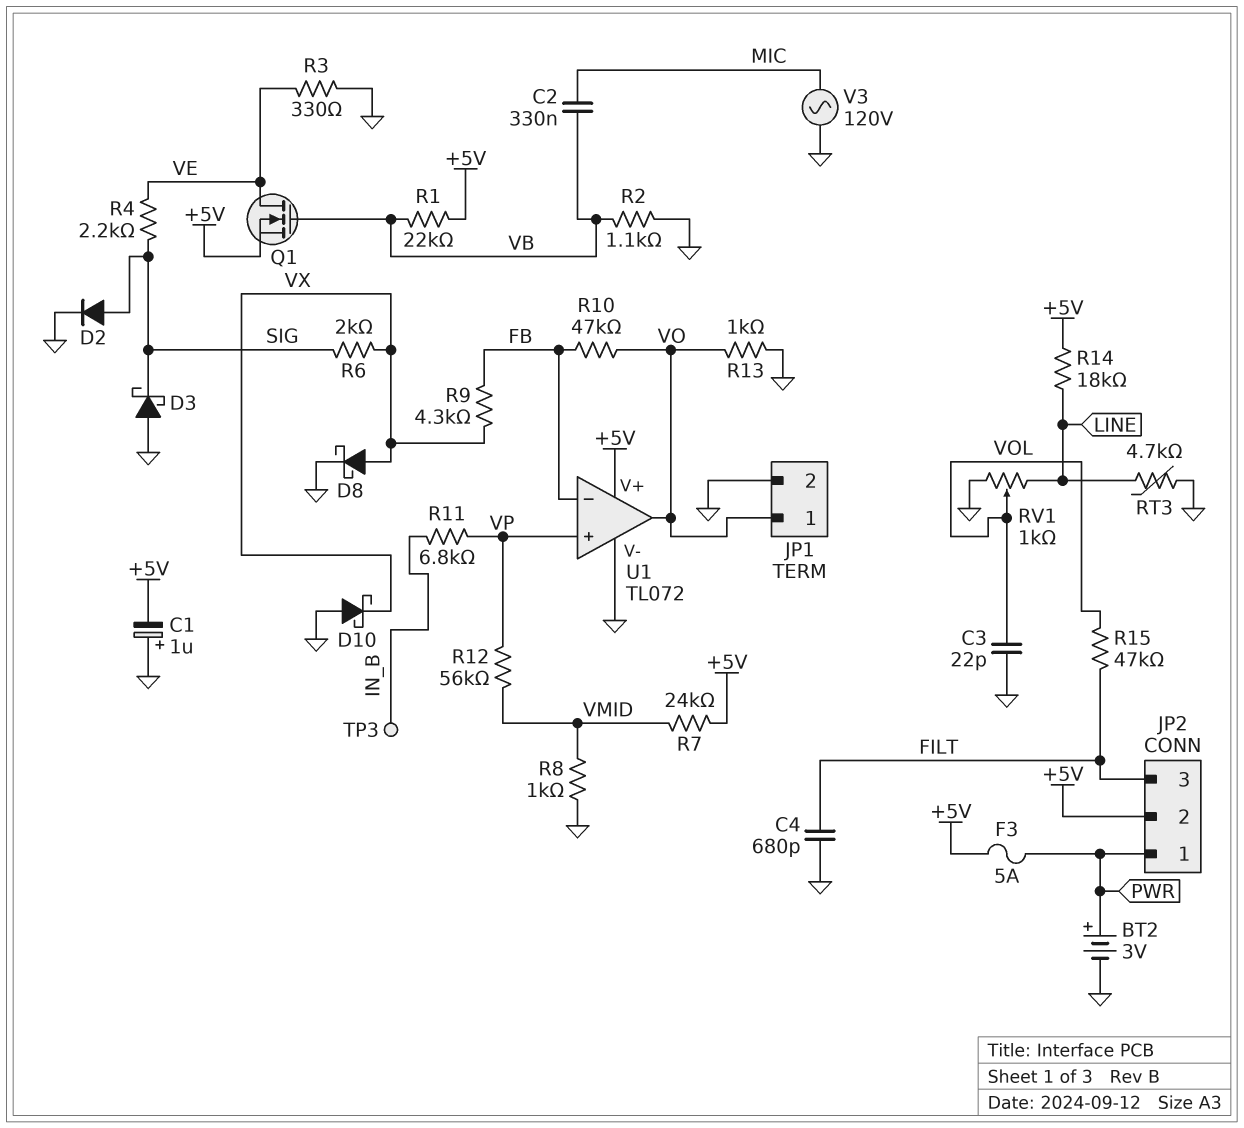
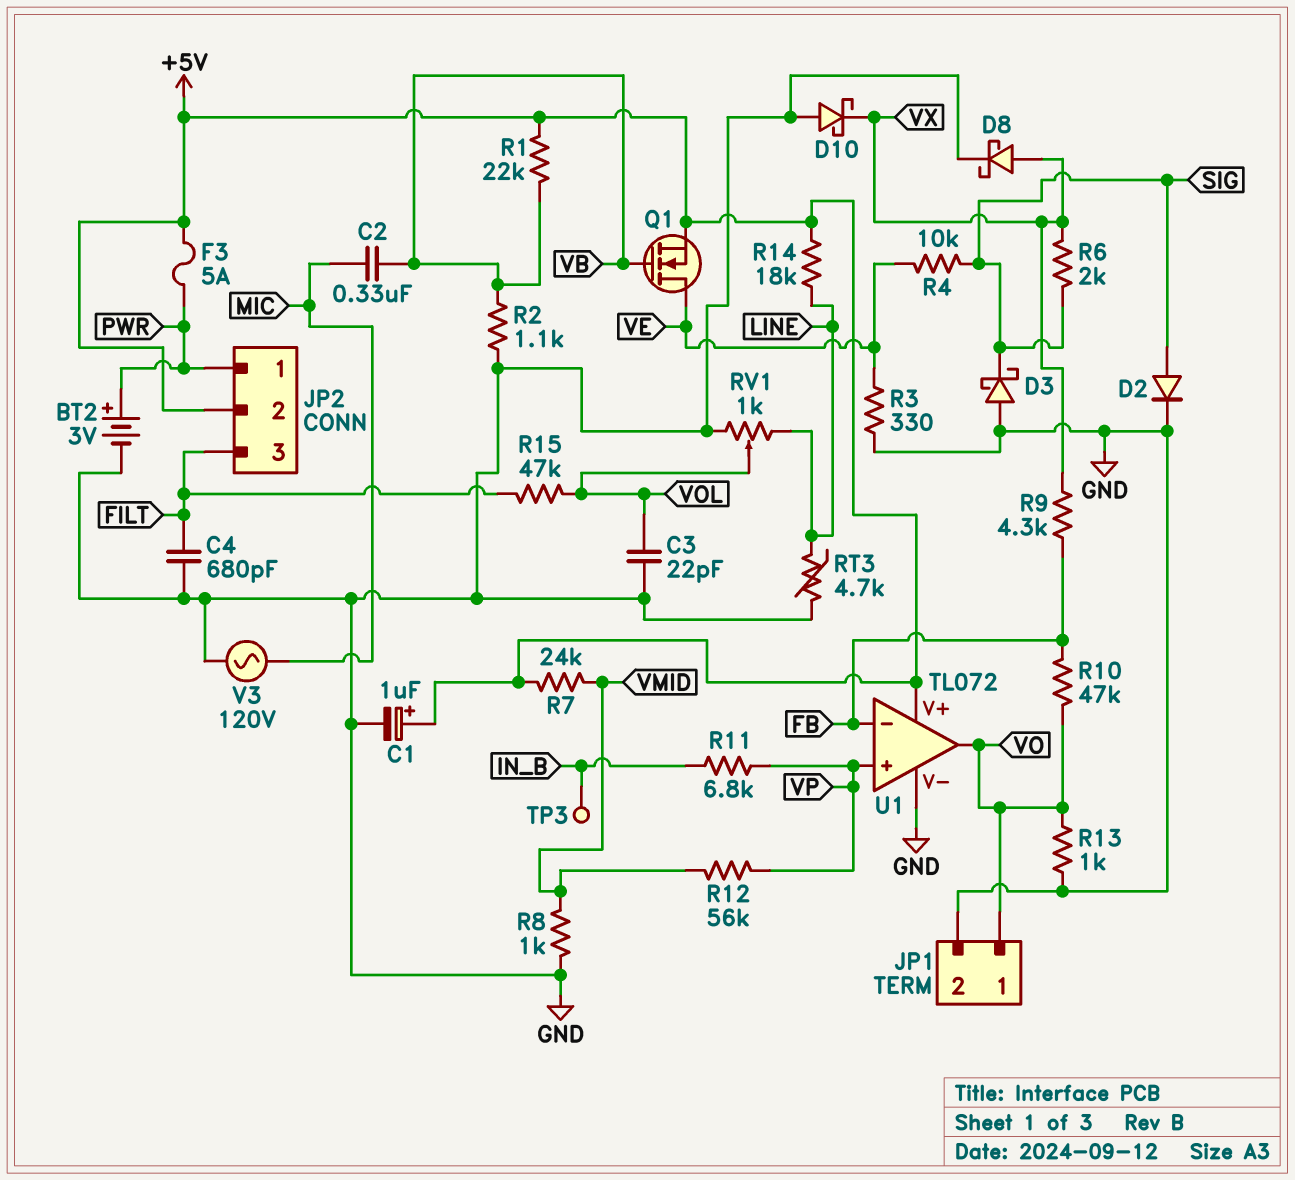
C1: 1uF (plus GND, minus +5V) -> 1uF (plus +5V, minus GND)
R4: 2.2k (SIG, VE) -> 10k (SIG, VE)

